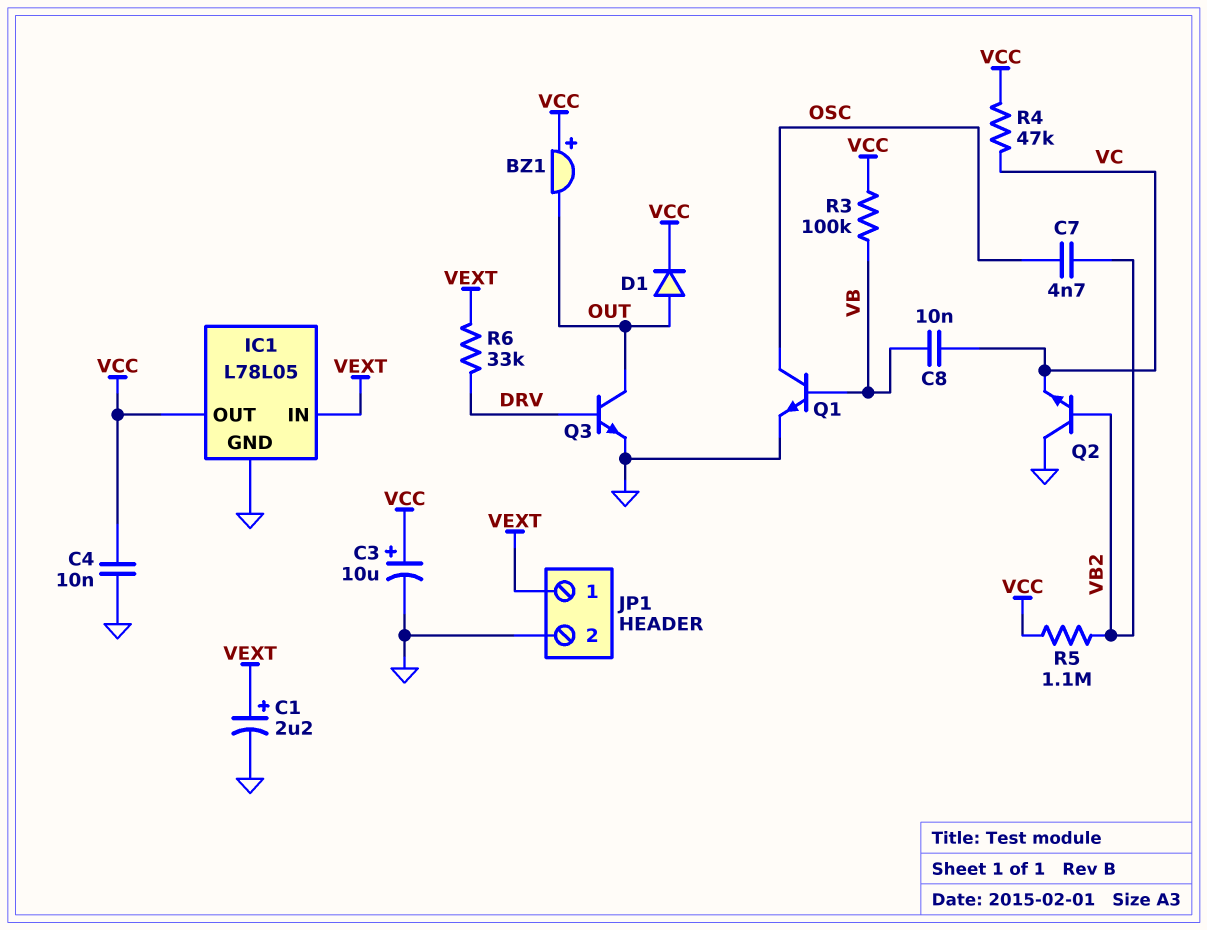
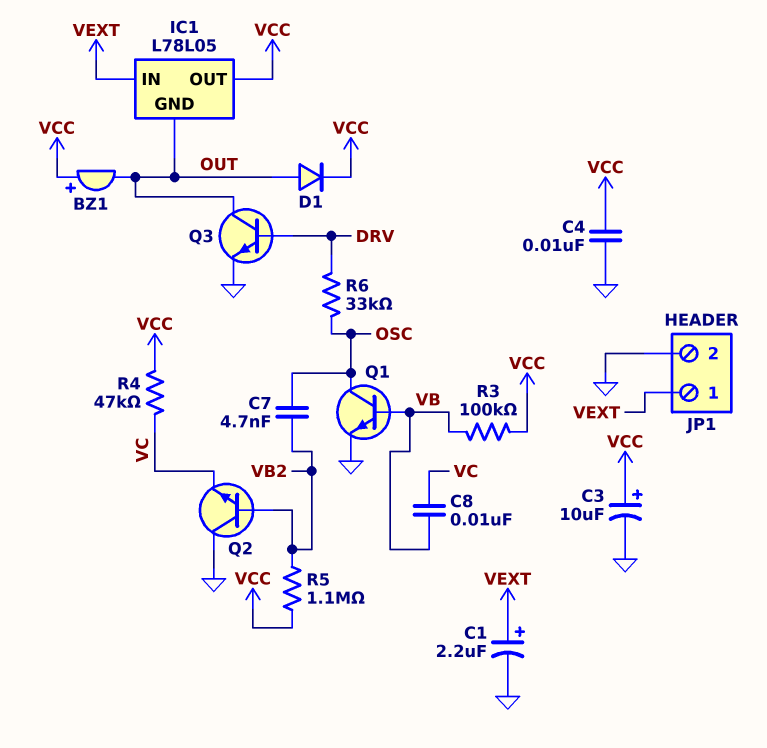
IC1 pin GND: GND -> OUT
R6: 33k (DRV, VEXT) -> 33k (DRV, OSC)

